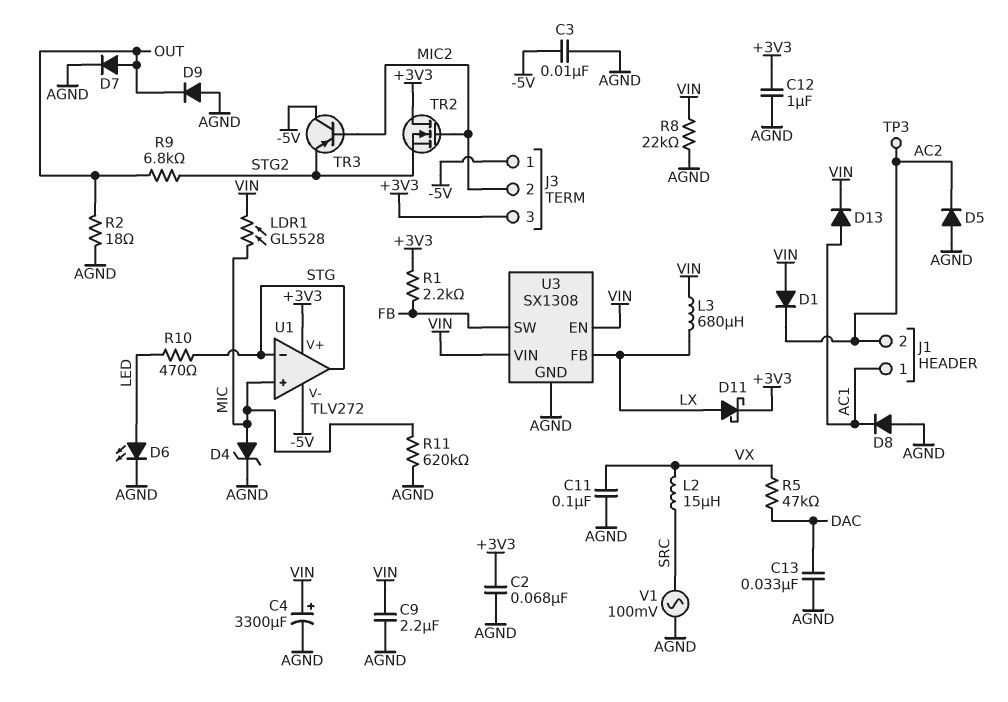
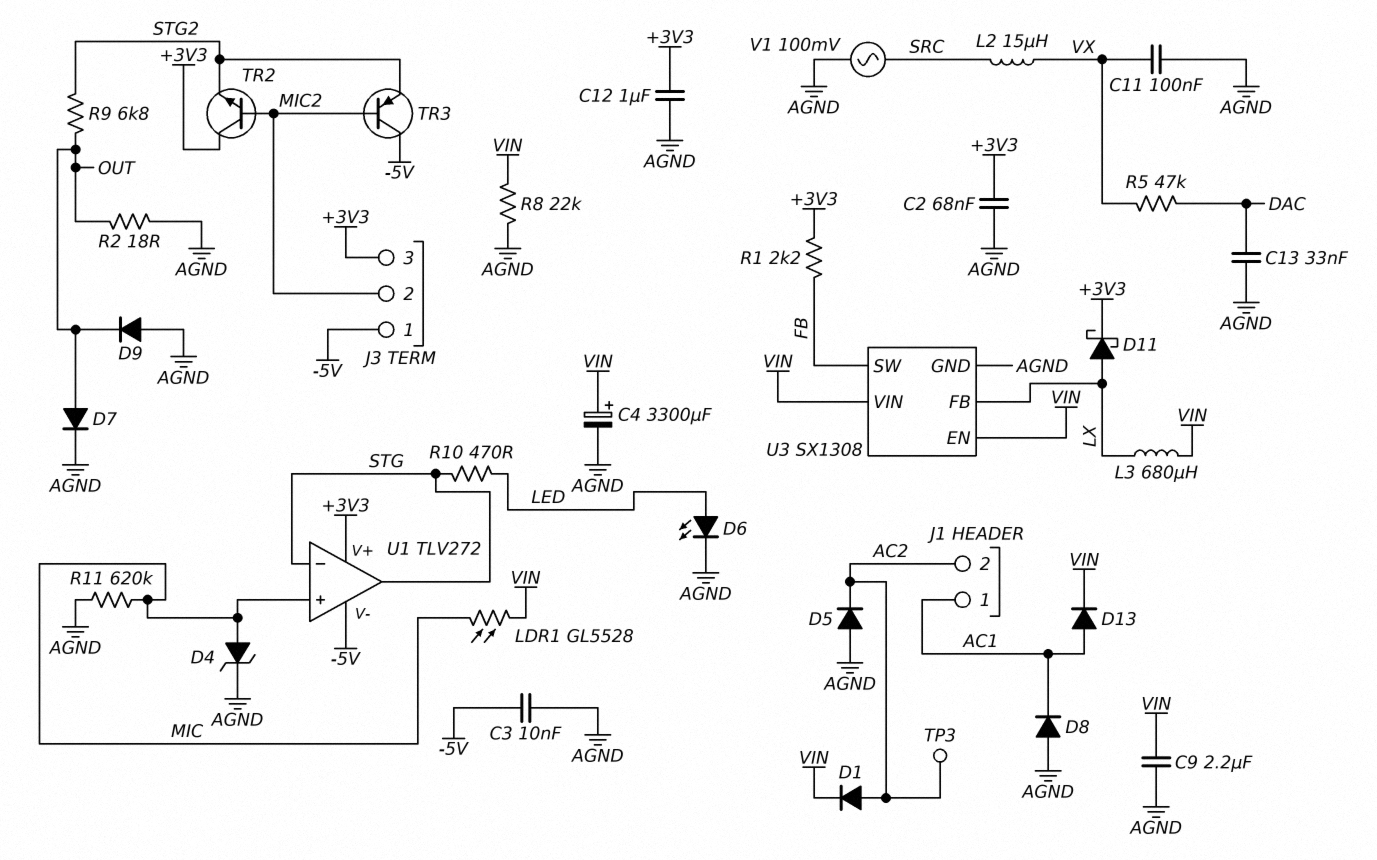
D1: diode (A VIN, K AC2) -> diode (A AC2, K VIN)
TR2: NMOS (G MIC2, D +3V3, S STG2) -> NPN (B MIC2, C +3V3, E STG2)

